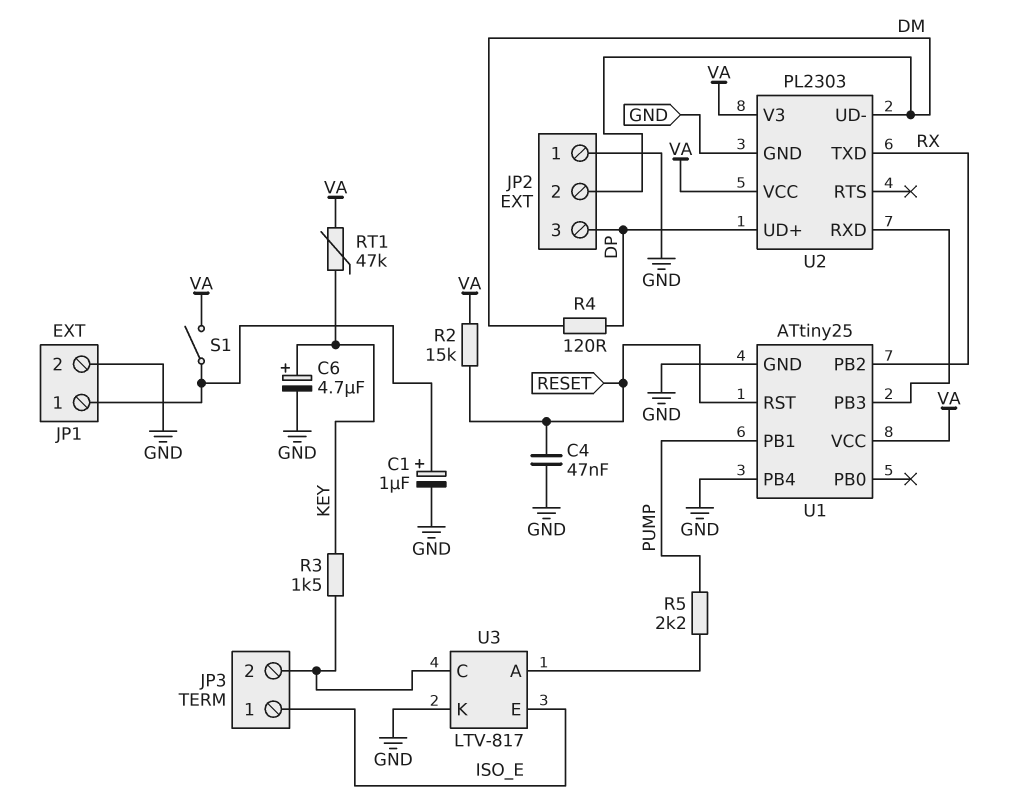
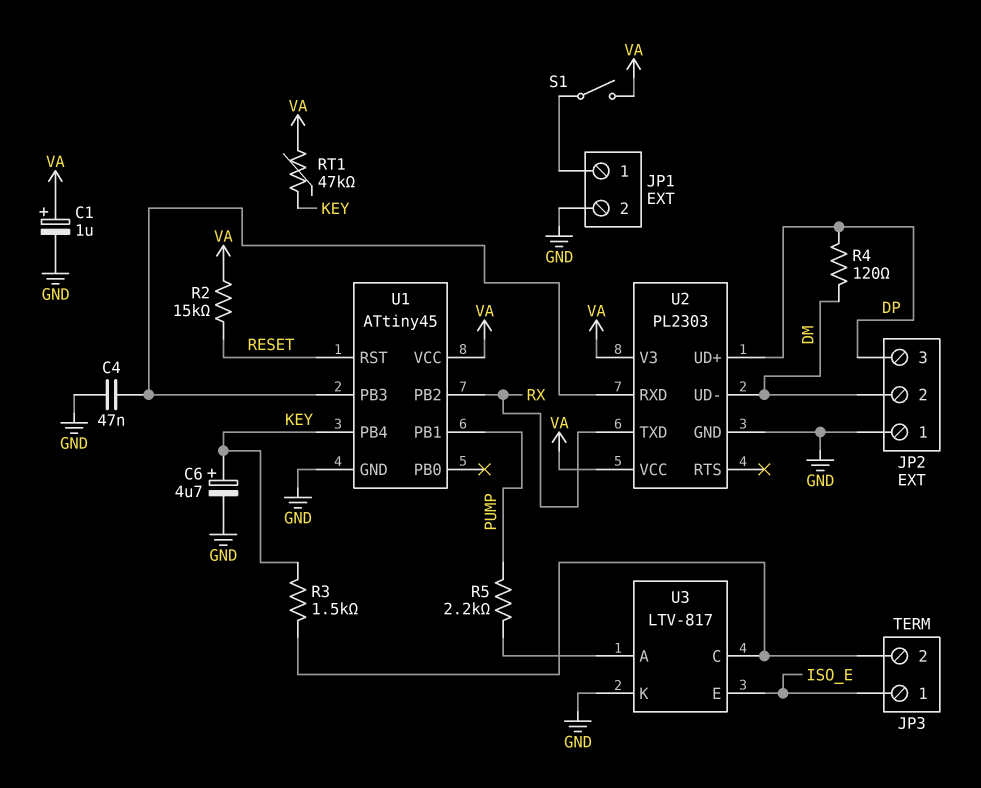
C1: 1uF (plus JP1/1, minus GND) -> 1uF (plus VA, minus GND)
C4: 47nF (GND, RESET) -> 47nF (GND, U1/PB3)
U1: ATtiny25 -> ATtiny45
U1 pin PB4: GND -> KEY

